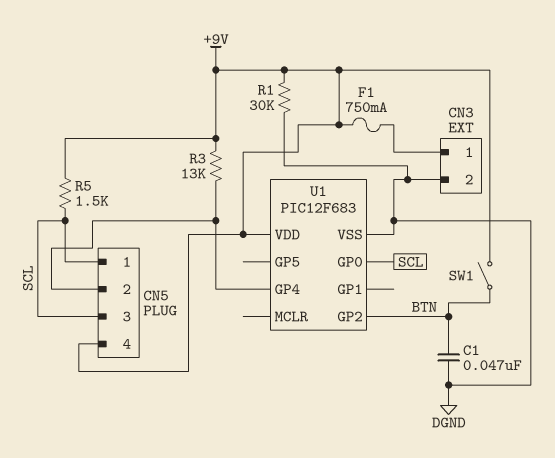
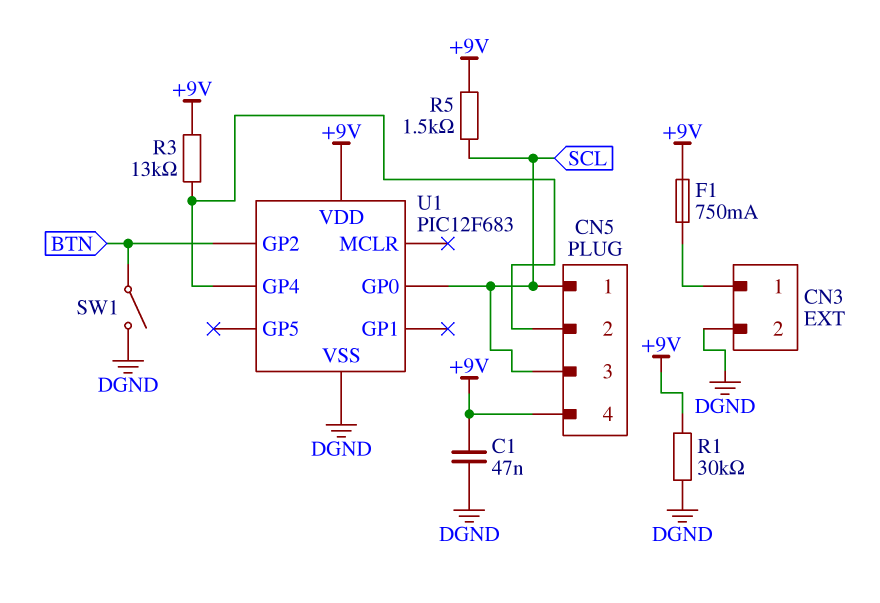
C1: 47nF (BTN, DGND) -> 47nF (+9V, DGND)
SW1: switch (+9V, BTN) -> switch (BTN, DGND)

